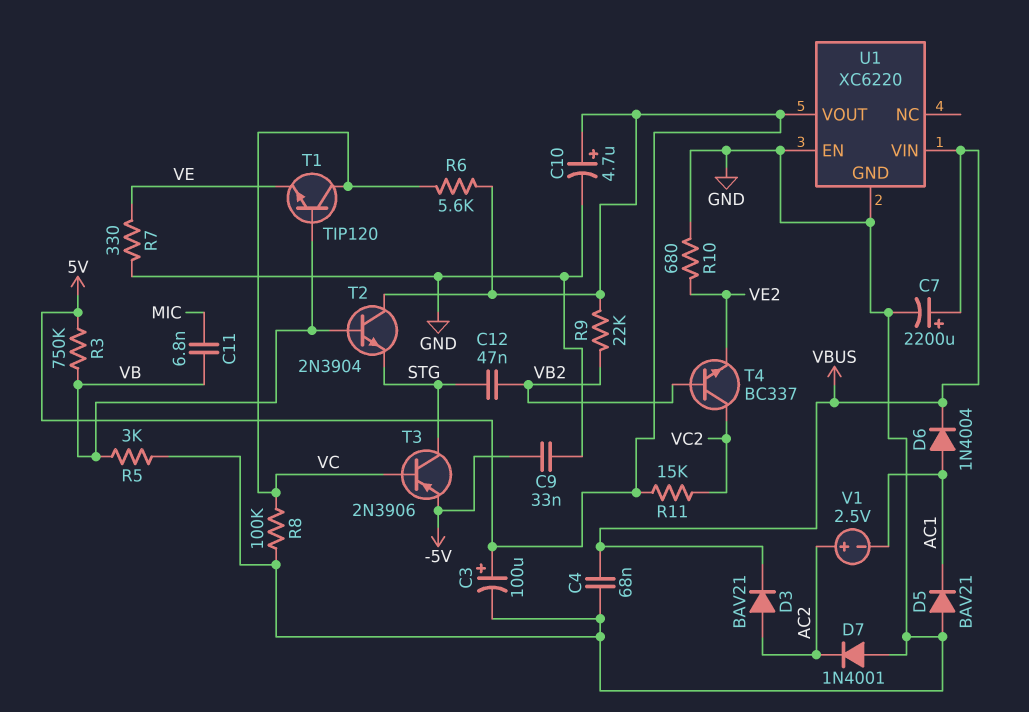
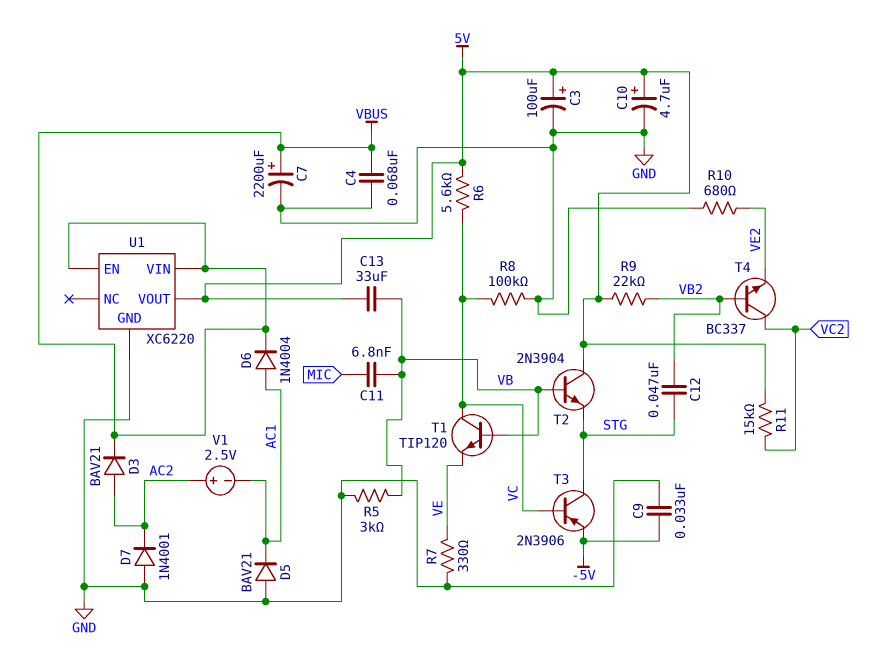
C13: none -> 33uF (5V, VB)
R3: 750k (5V, VB) -> none
U1 pin EN: GND -> VBUS

